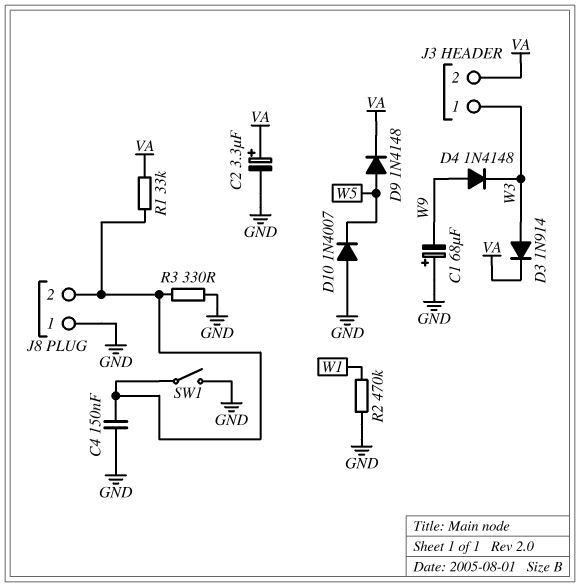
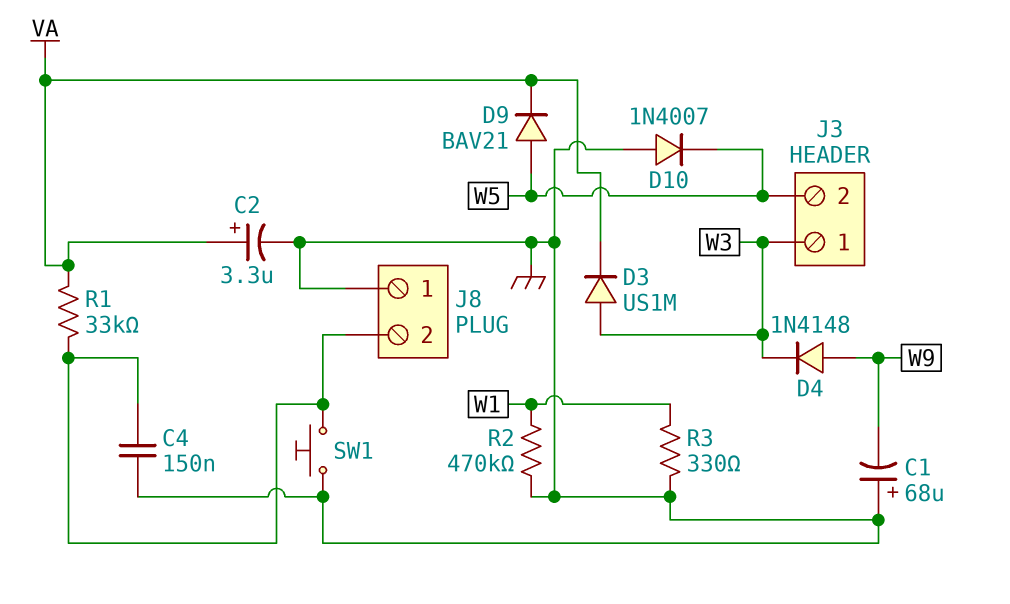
D3: diode 1N914 (A W3, K VA) -> diode US1M (A W3, K VA)
D9: diode 1N4148 (A W5, K VA) -> diode BAV21 (A W5, K VA)
J3 pin 2: VA -> W5
R3: 330 (GND, J8/2) -> 330 (GND, W1)
SW1: switch (GND, J8/2) -> button (GND, J8/2)

